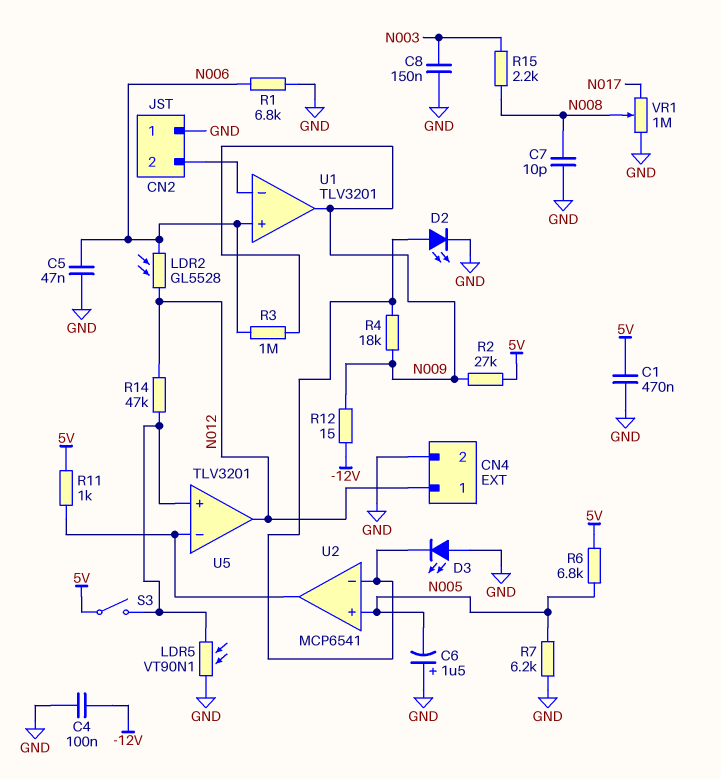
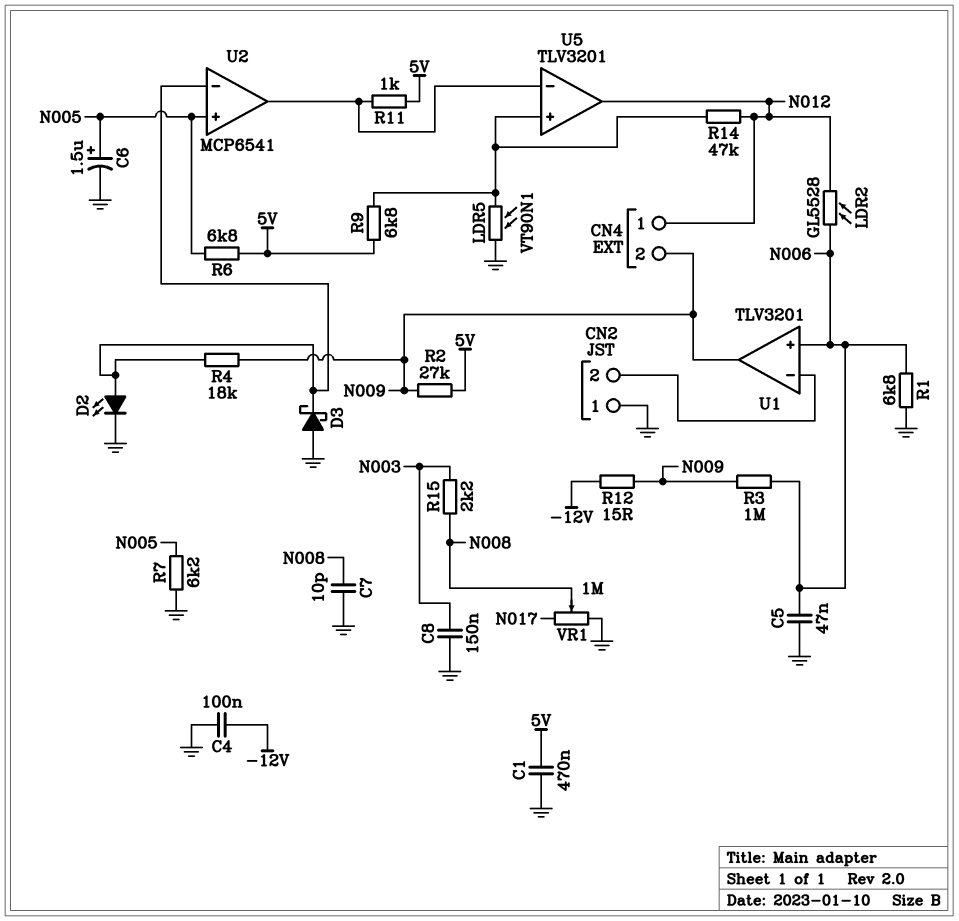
C6: 1.5uF (plus GND, minus N005) -> 1.5uF (plus N005, minus GND)
CN4 pin 2: GND -> N009
D3: LED (A GND, K U2/in-) -> schottky (A GND, K U2/in-)
R9: none -> 6.8k (5V, U5/in+)
S3: switch (5V, U5/in+) -> none

